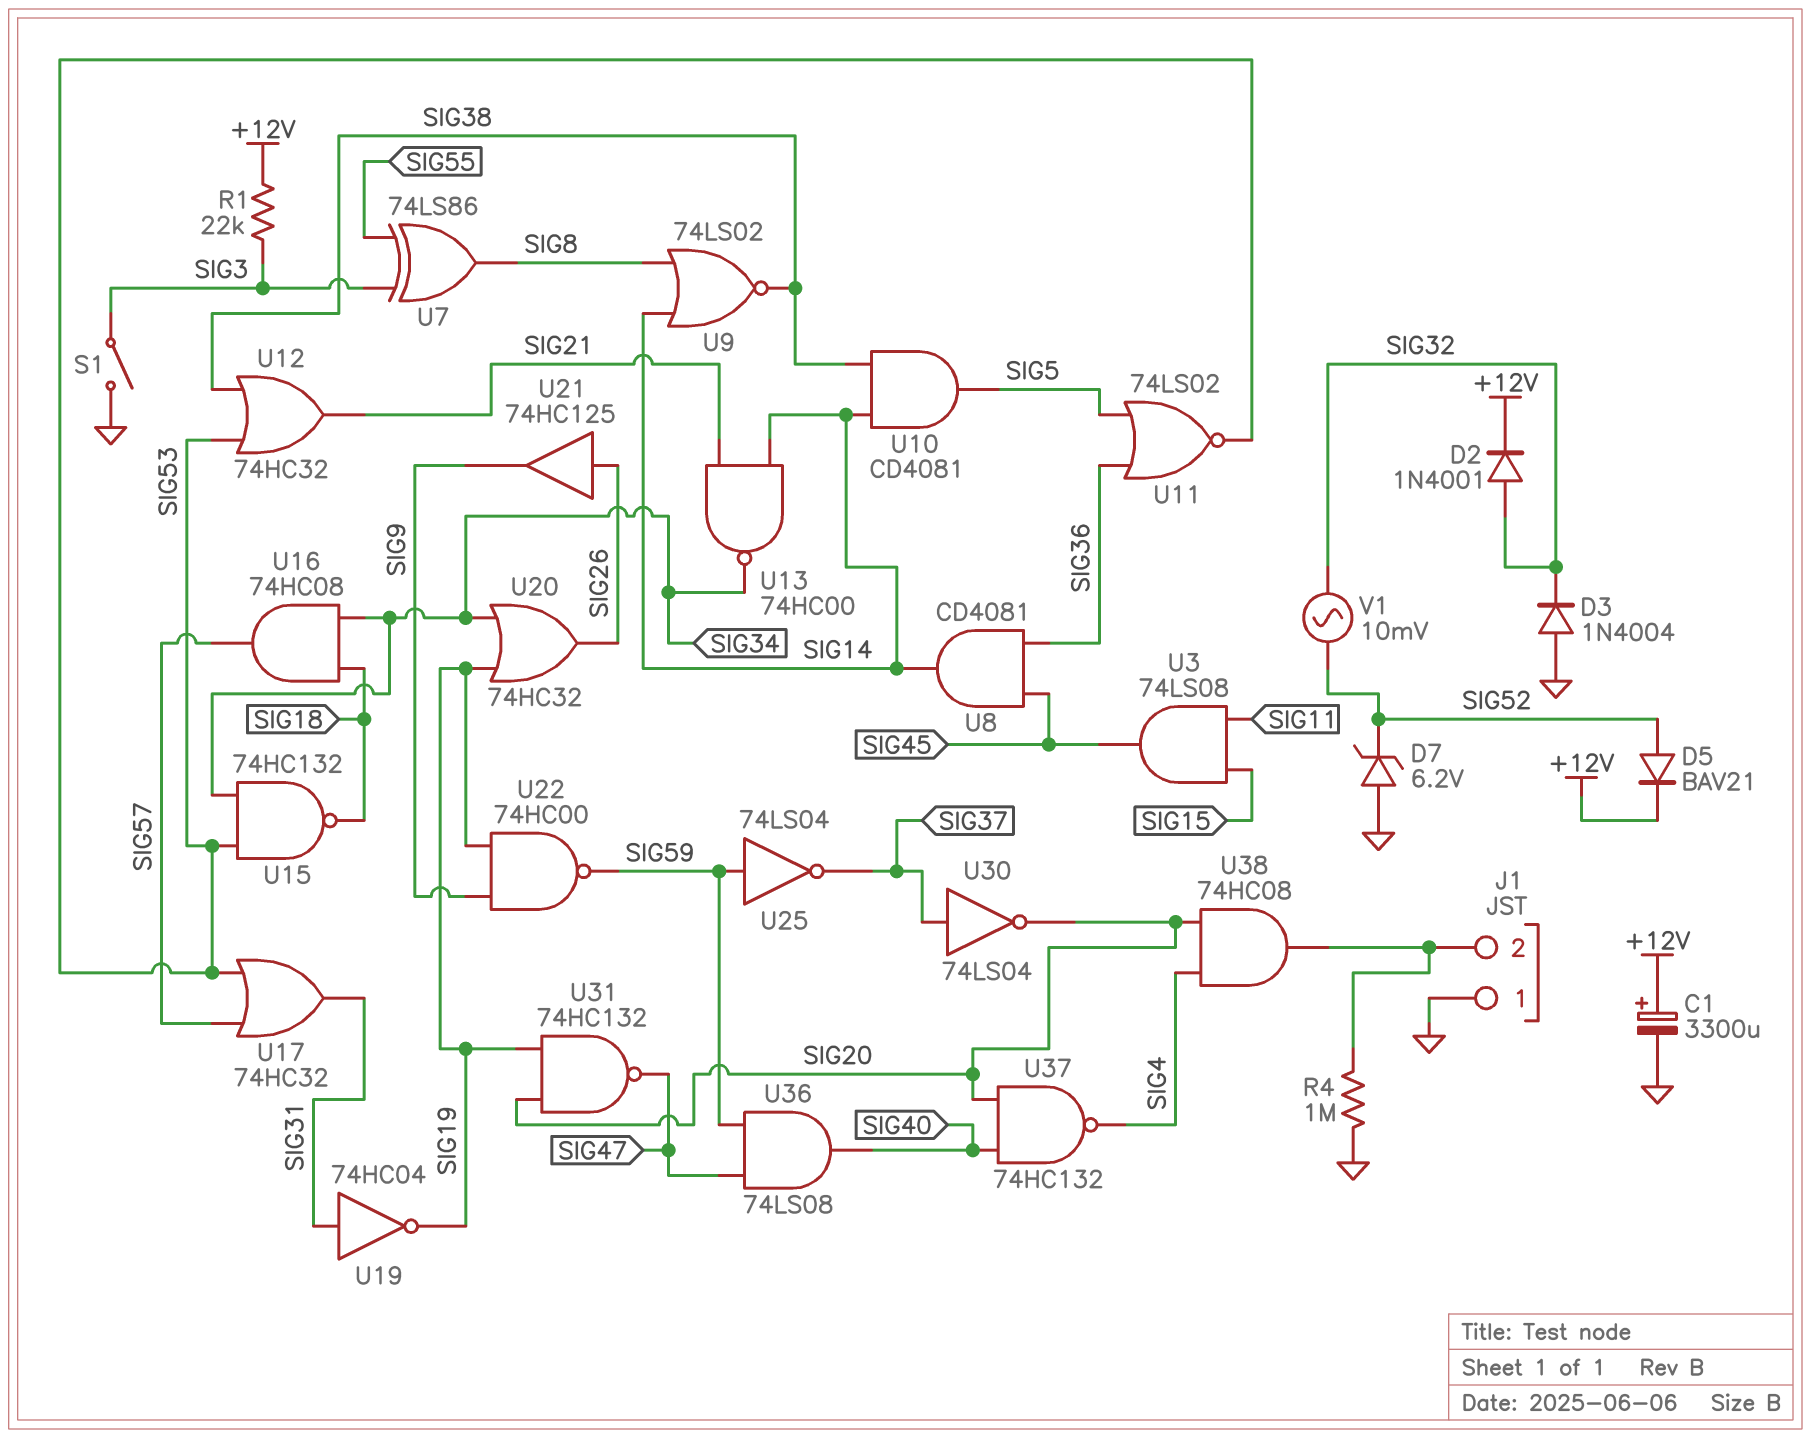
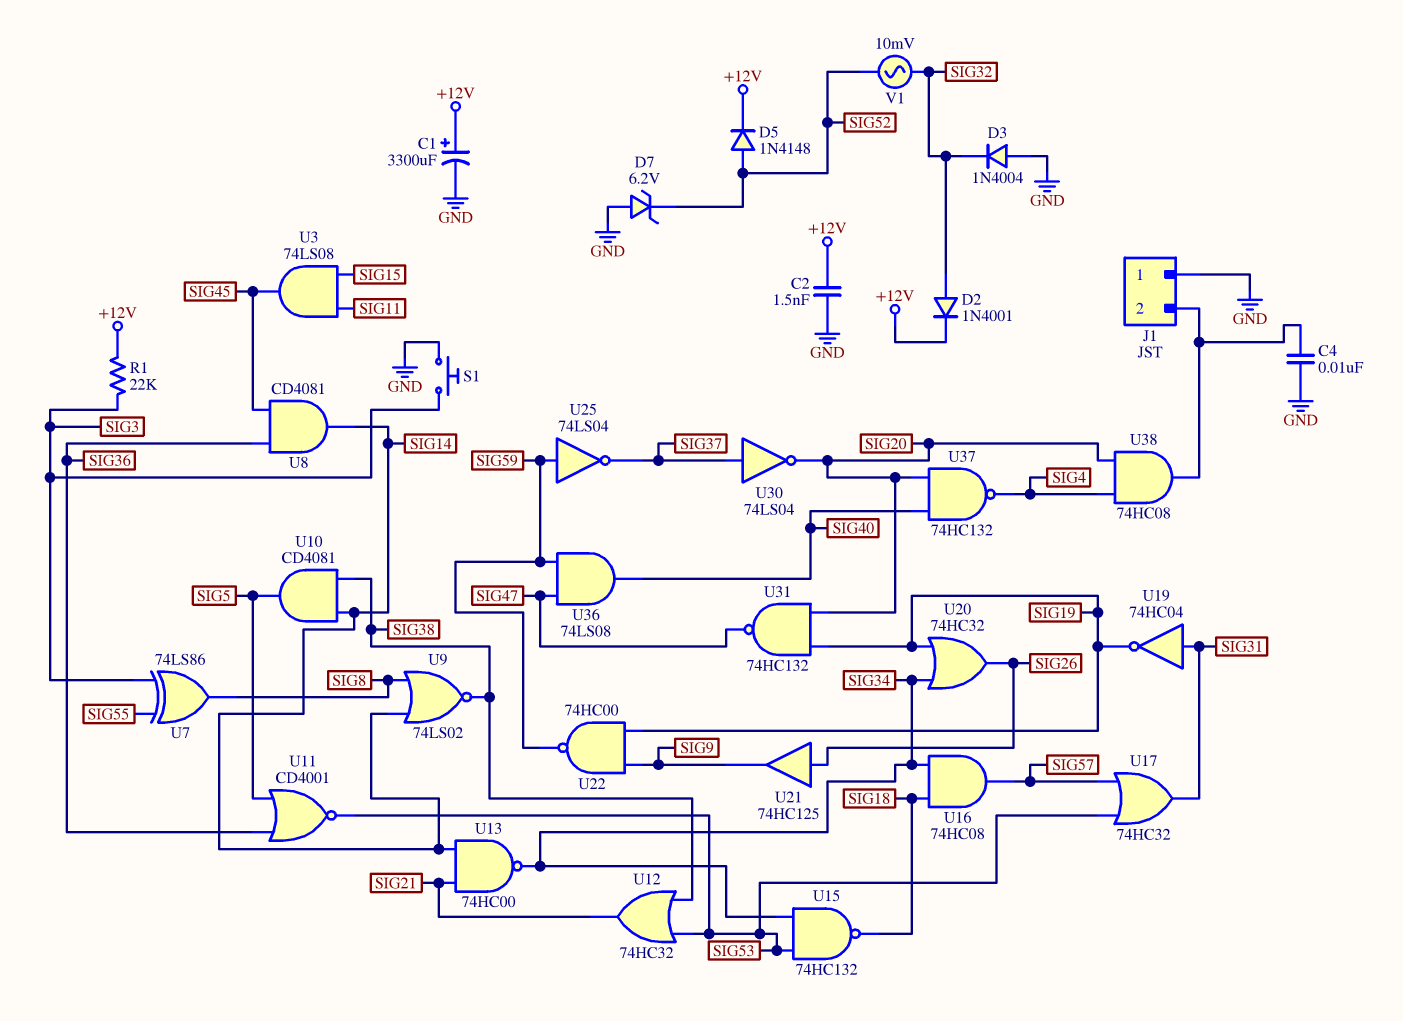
C2: none -> 1.5nF (+12V, GND)
C4: none -> 10nF (GND, J1/2)
D5: diode BAV21 (A SIG52, K +12V) -> diode 1N4148 (A SIG52, K +12V)
R4: 1M (GND, J1/2) -> none
S1: switch (GND, SIG3) -> button (GND, SIG3)
U11: NOR 74LS02 (in SIG5, in SIG36, out SIG53) -> NOR CD4001 (in SIG5, in SIG36, out SIG53)

